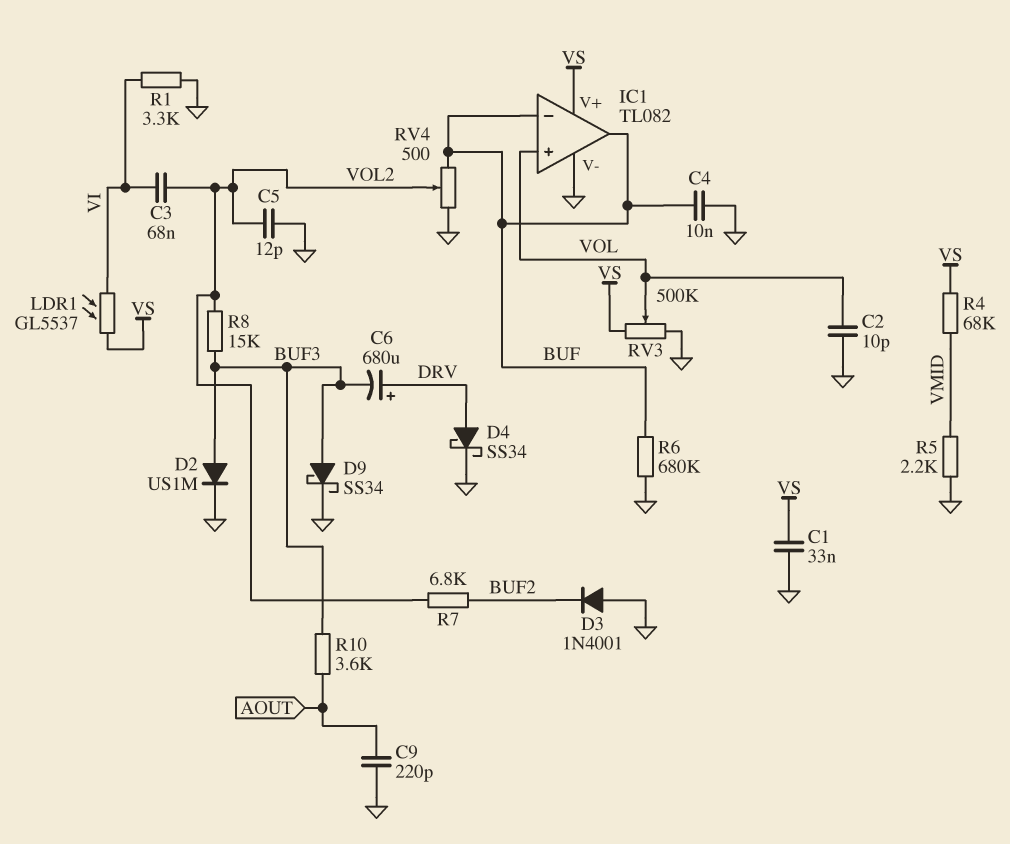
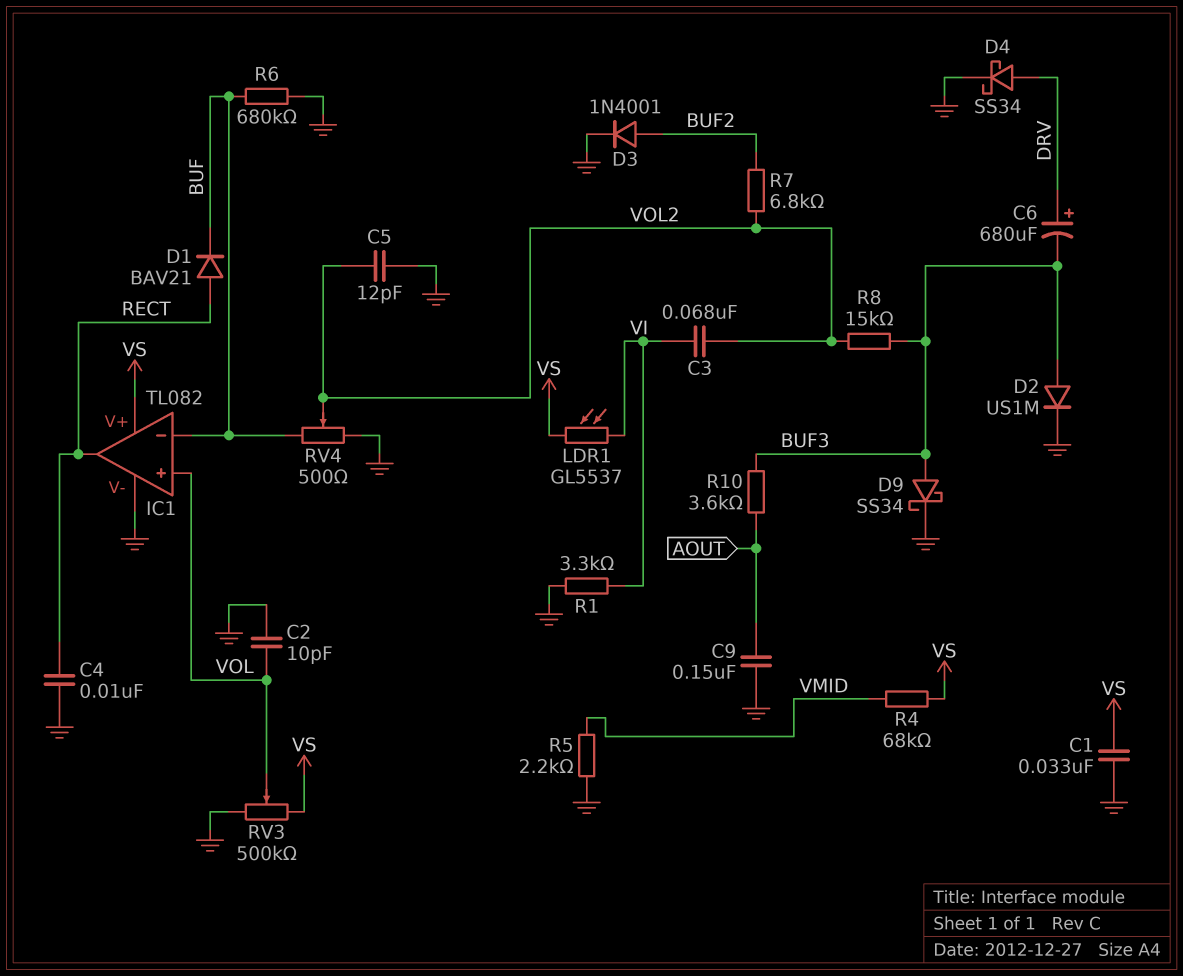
C4: 10nF (BUF, GND) -> 10nF (GND, RECT)
C9: 220pF (AOUT, GND) -> 150nF (AOUT, GND)
D1: none -> diode BAV21 (A RECT, K BUF)
D3: diode 1N4001 (A GND, K BUF2) -> diode 1N4001 (A BUF2, K GND)
IC1 pin out: BUF -> RECT

